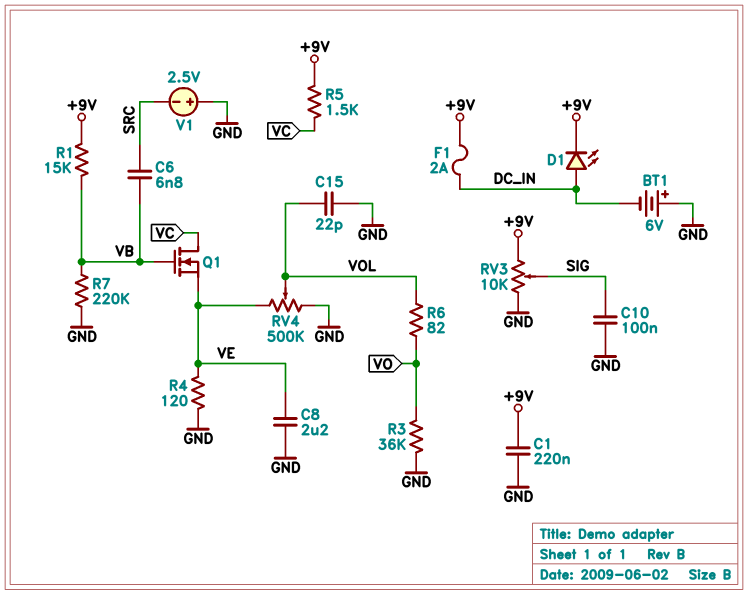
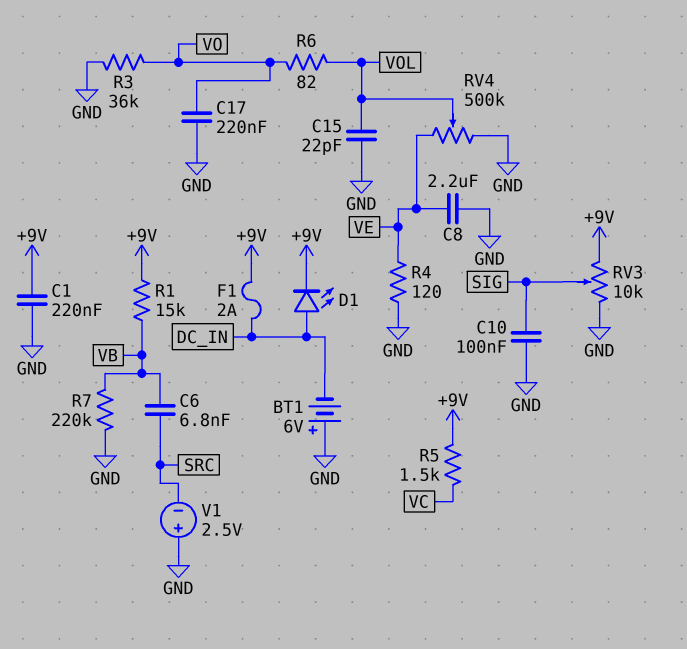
C17: none -> 220nF (GND, VO)
Q1: NMOS (G VB, D VC, S VE) -> none

